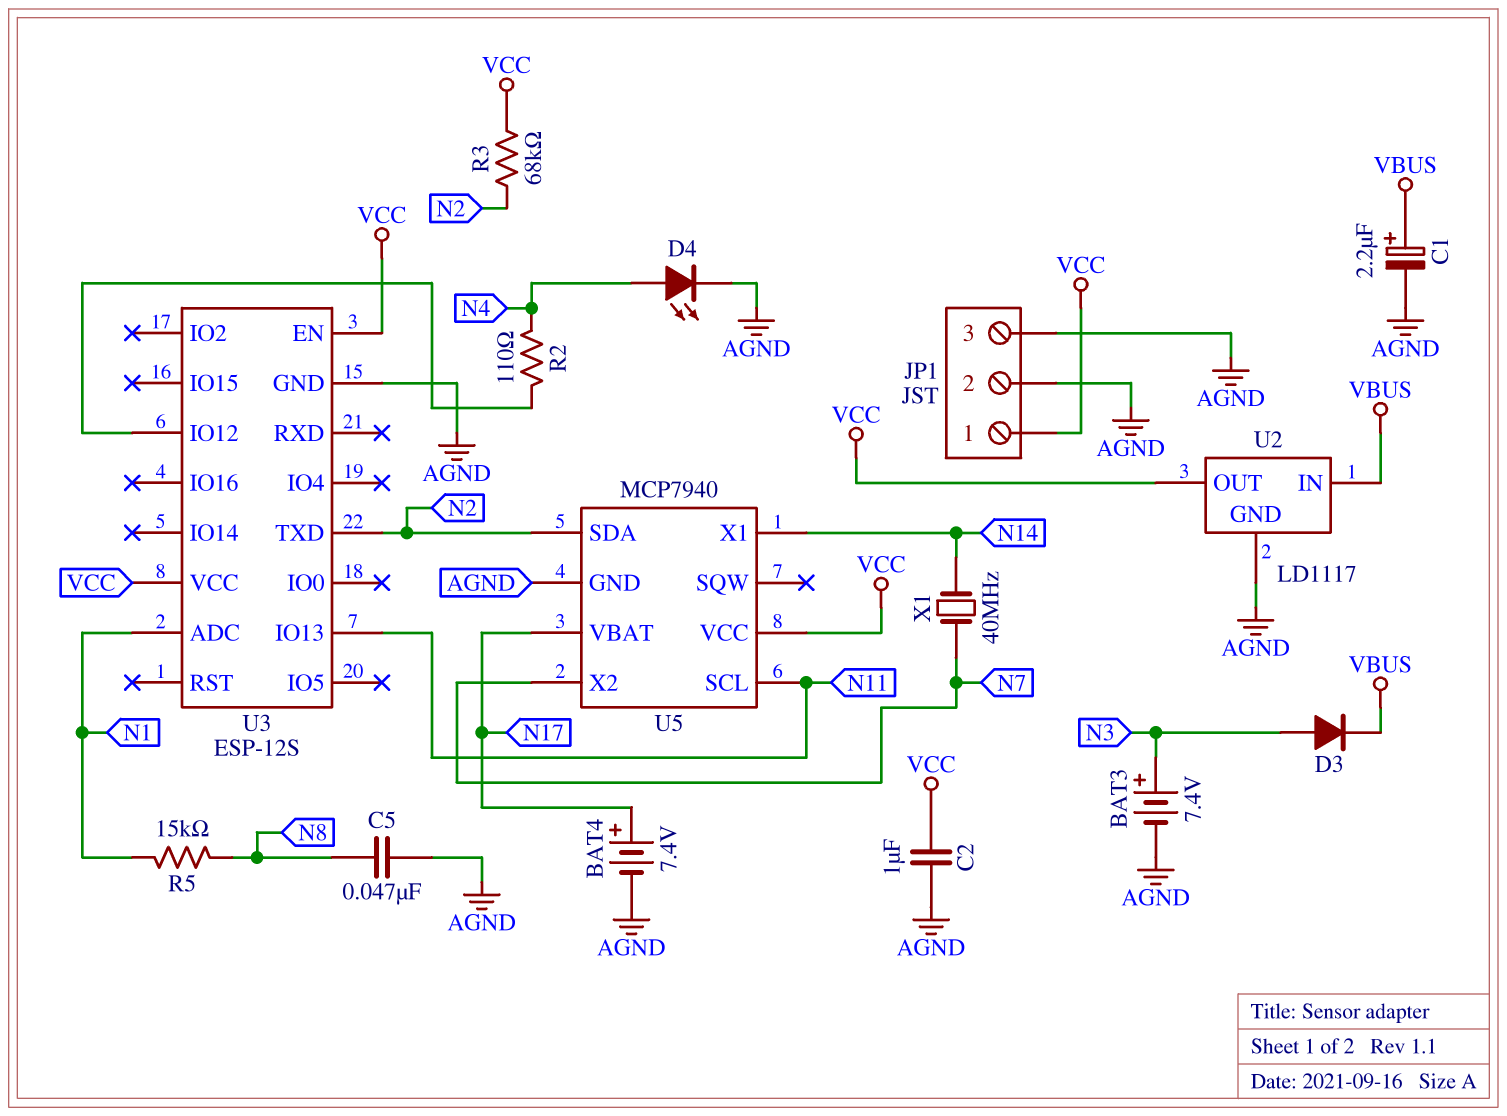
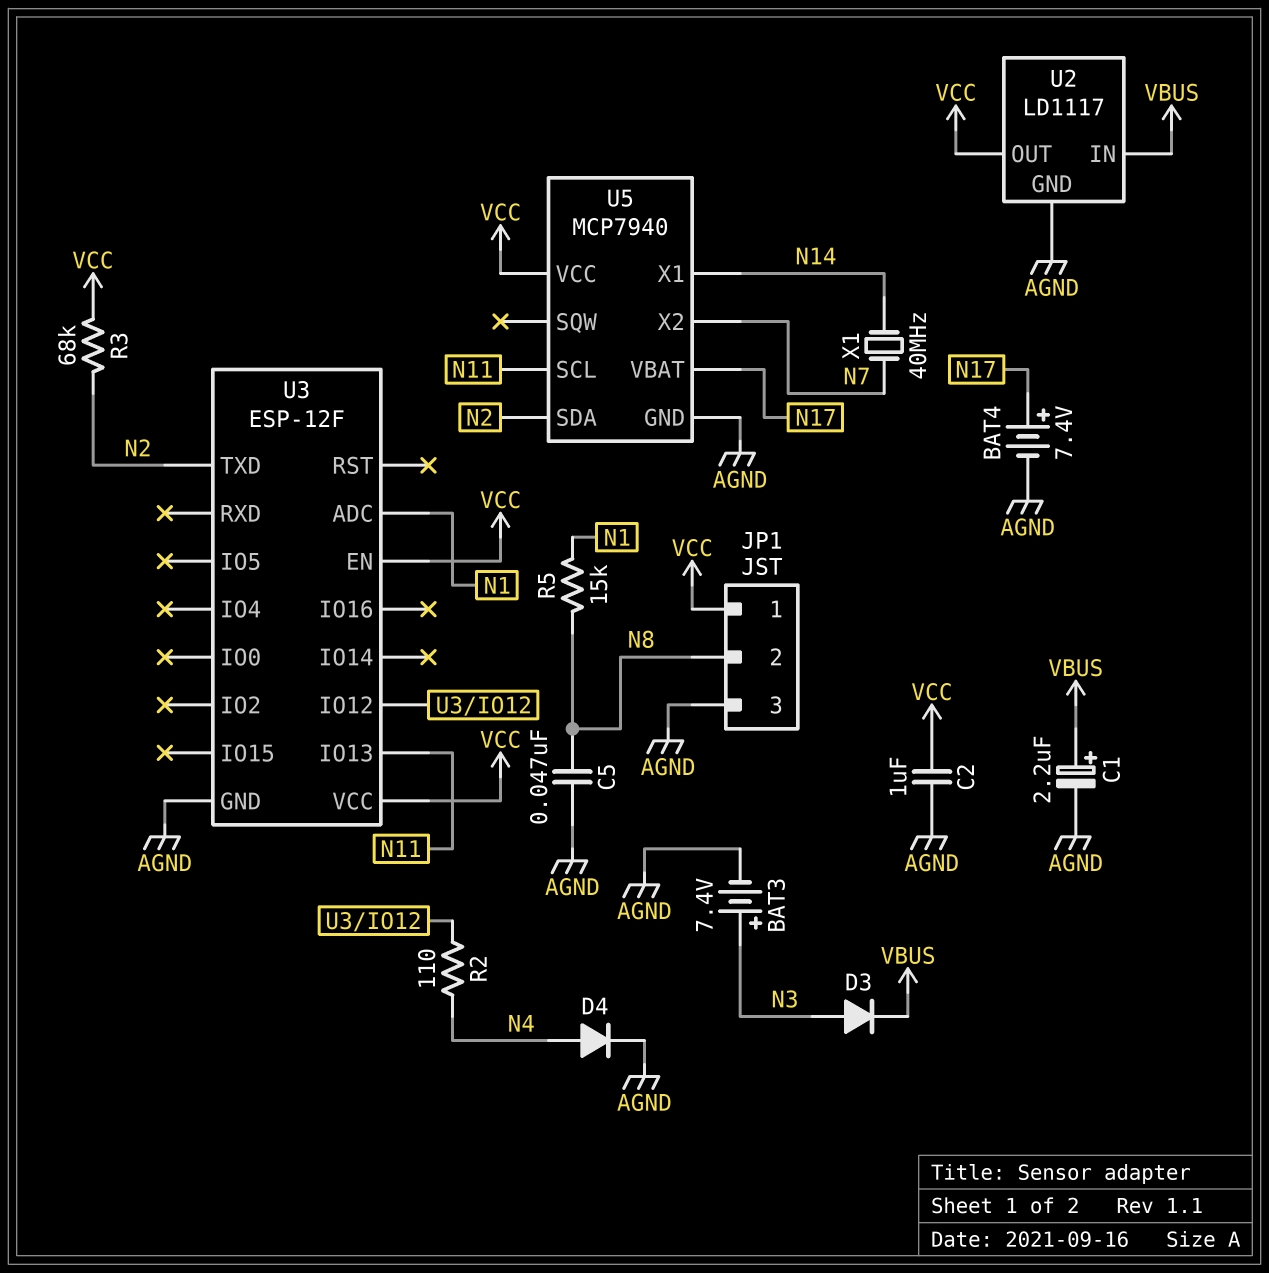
D4: LED (A N4, K AGND) -> diode (A N4, K AGND)
JP1 pin 2: AGND -> N8
U3: ESP-12S -> ESP-12F

